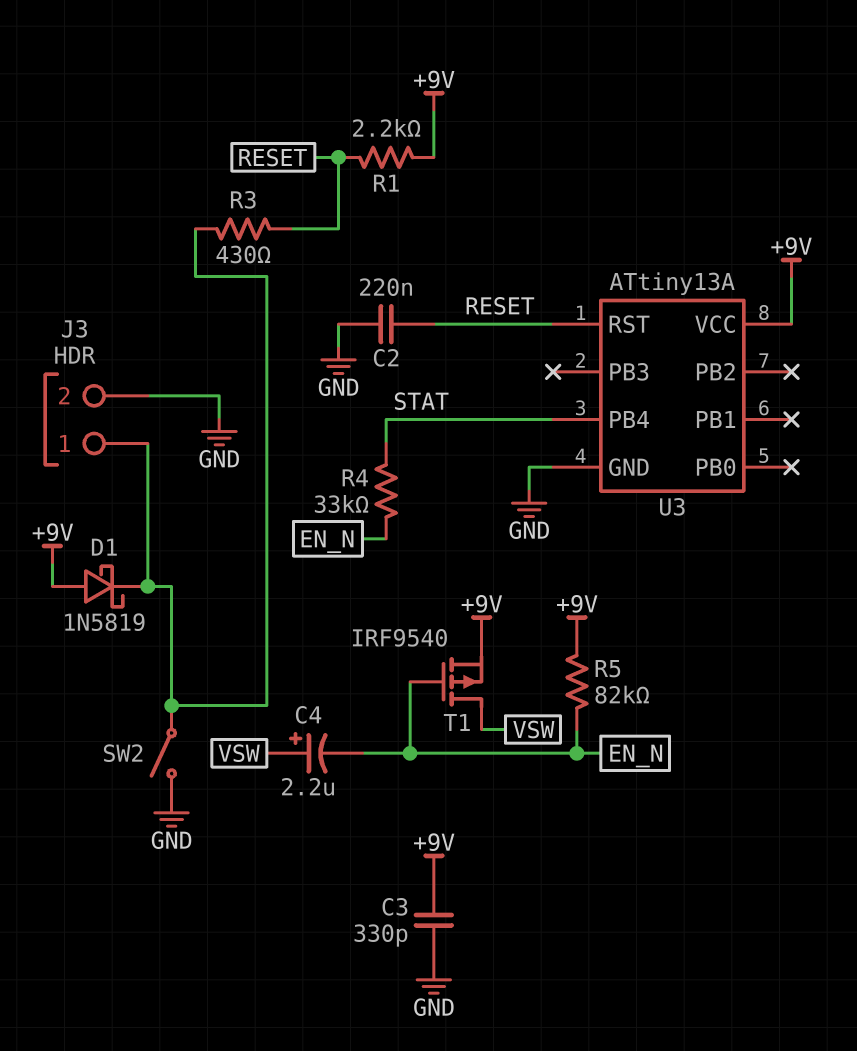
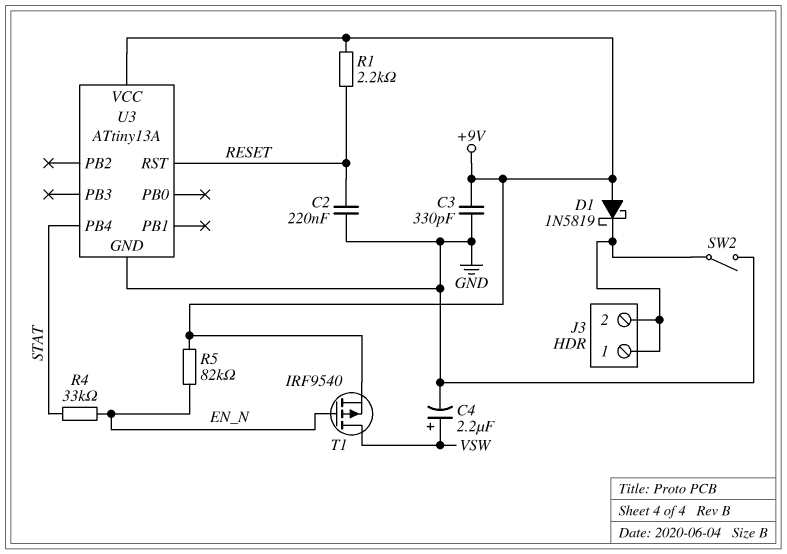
C4: 2.2uF (plus VSW, minus EN_N) -> 2.2uF (plus VSW, minus GND)
J3 pin 2: GND -> J3/1
R3: 430 (J3/1, RESET) -> none

